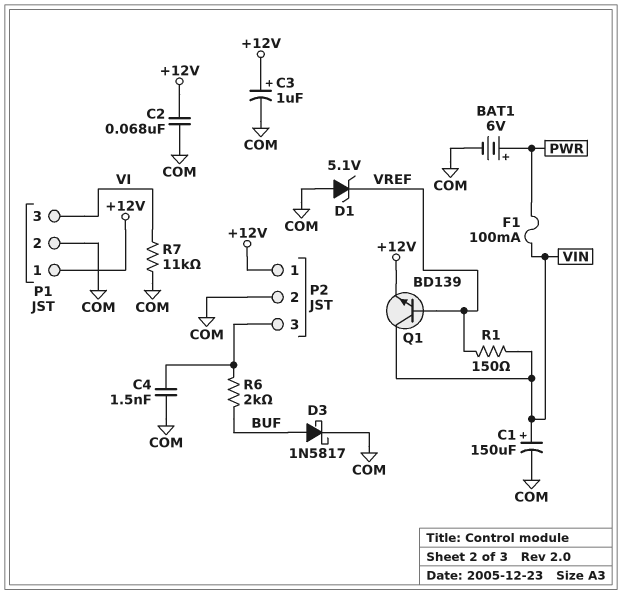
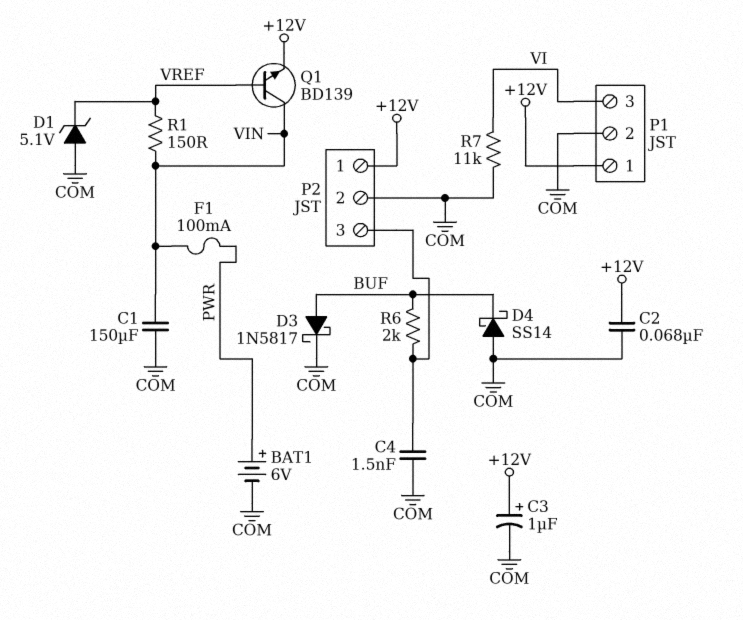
C1: 150uF (plus VIN, minus COM) -> 150uF (COM, VIN)
D4: none -> schottky SS14 (A COM, K BUF)

